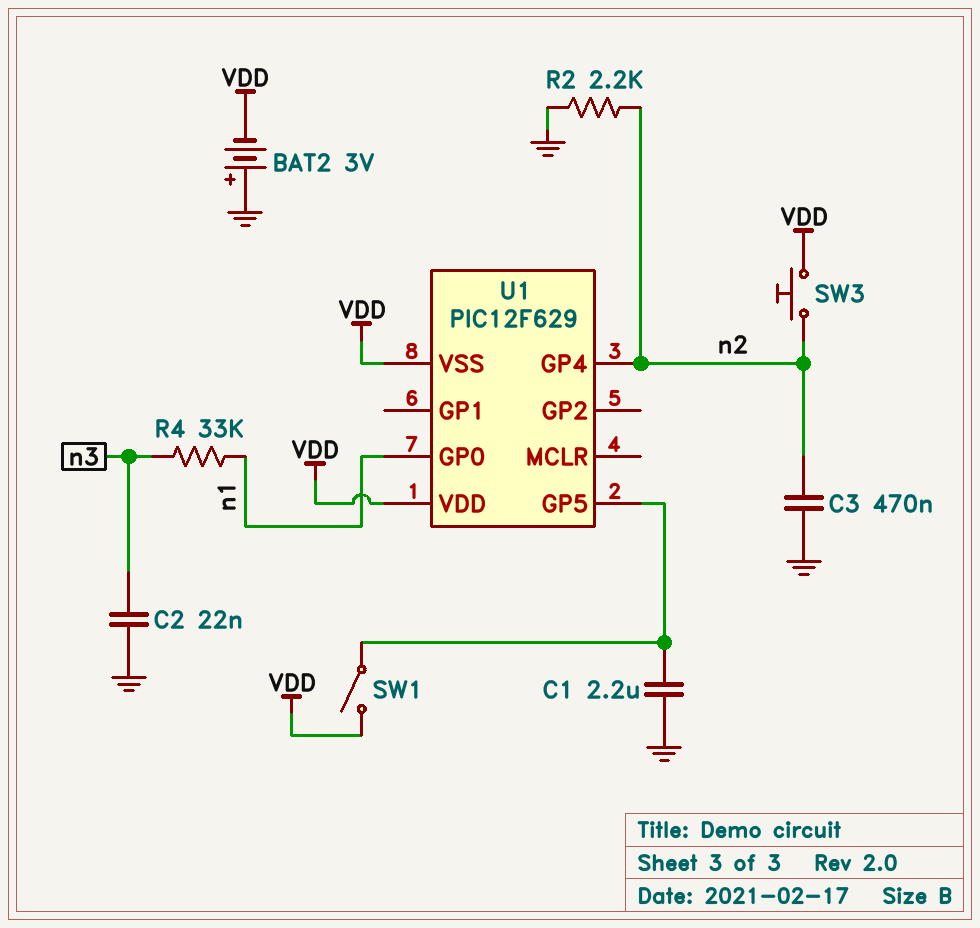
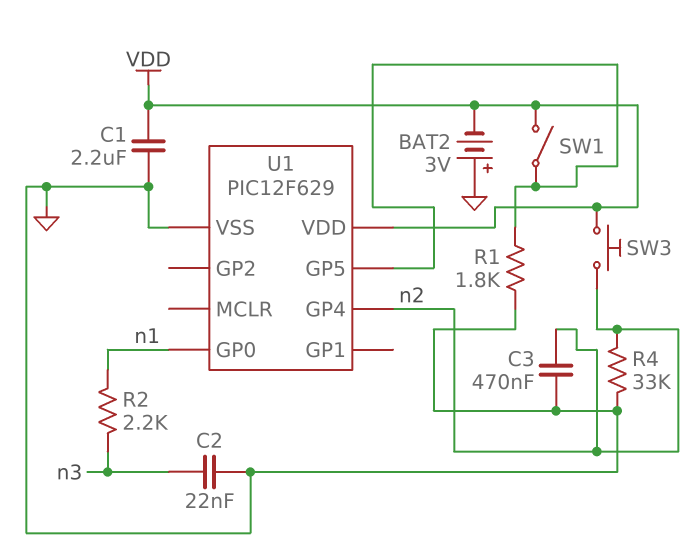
C1: 2.2uF (GND, U1/GP5) -> 2.2uF (GND, VDD)
R1: none -> 1.8k (GND, U1/GP5)
R2: 2.2k (GND, n2) -> 2.2k (n1, n3)
R4: 33k (n1, n3) -> 33k (GND, n2)
U1 pin VSS: VDD -> GND

